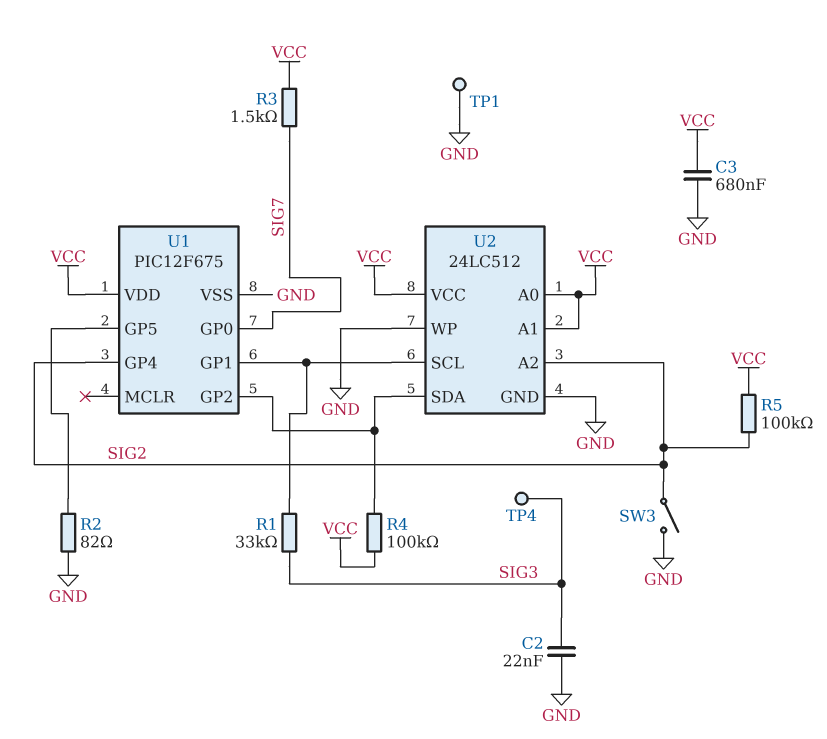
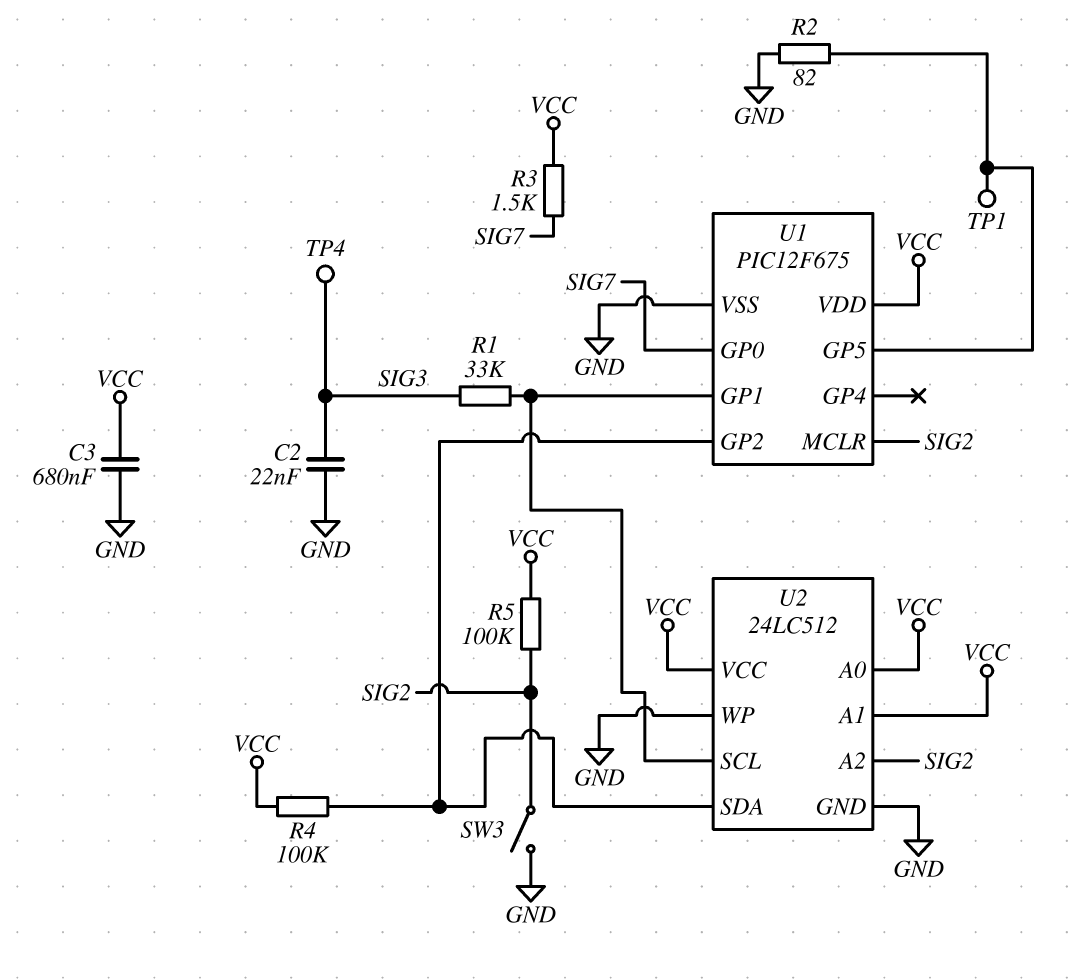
TP1: test point (GND) -> test point (U1/GP5)
U1 pin GP4: SIG2 -> none
U1 pin MCLR: none -> SIG2

